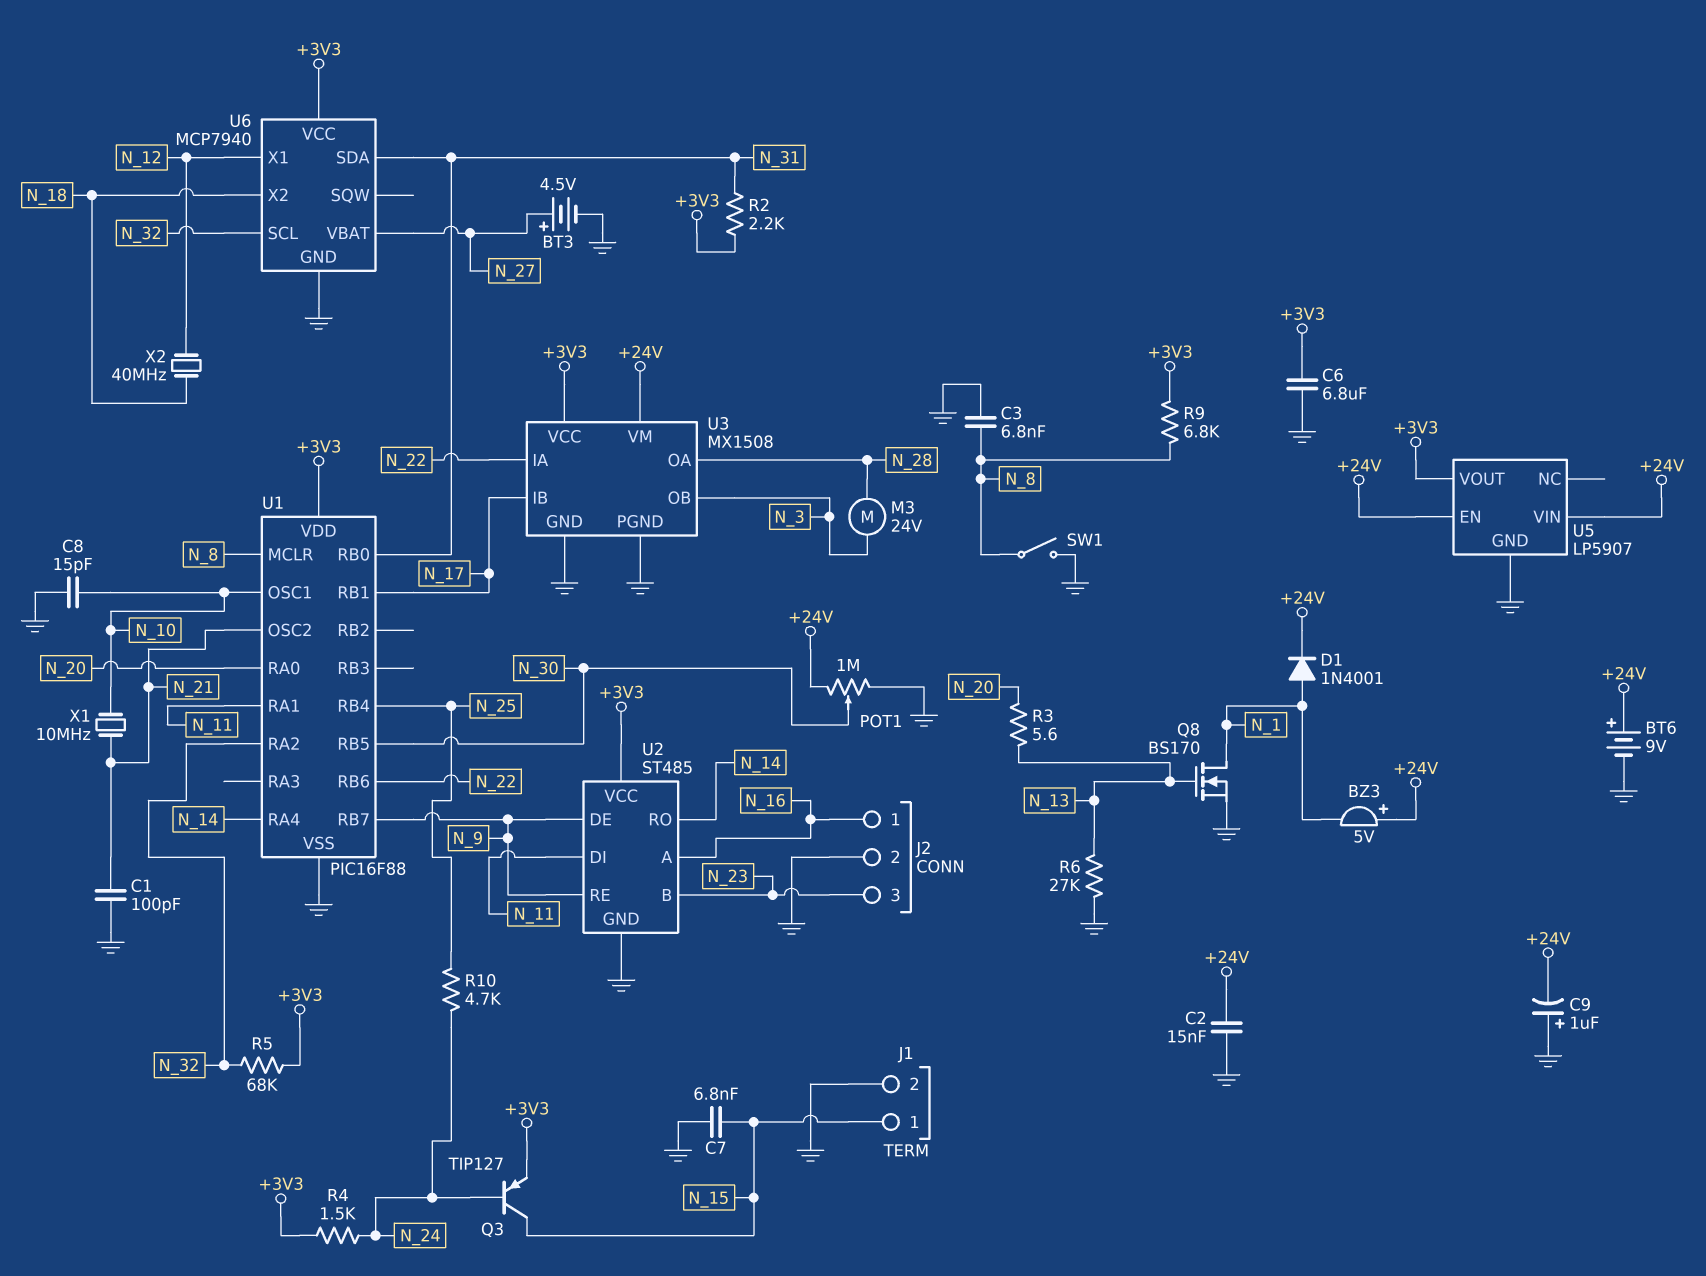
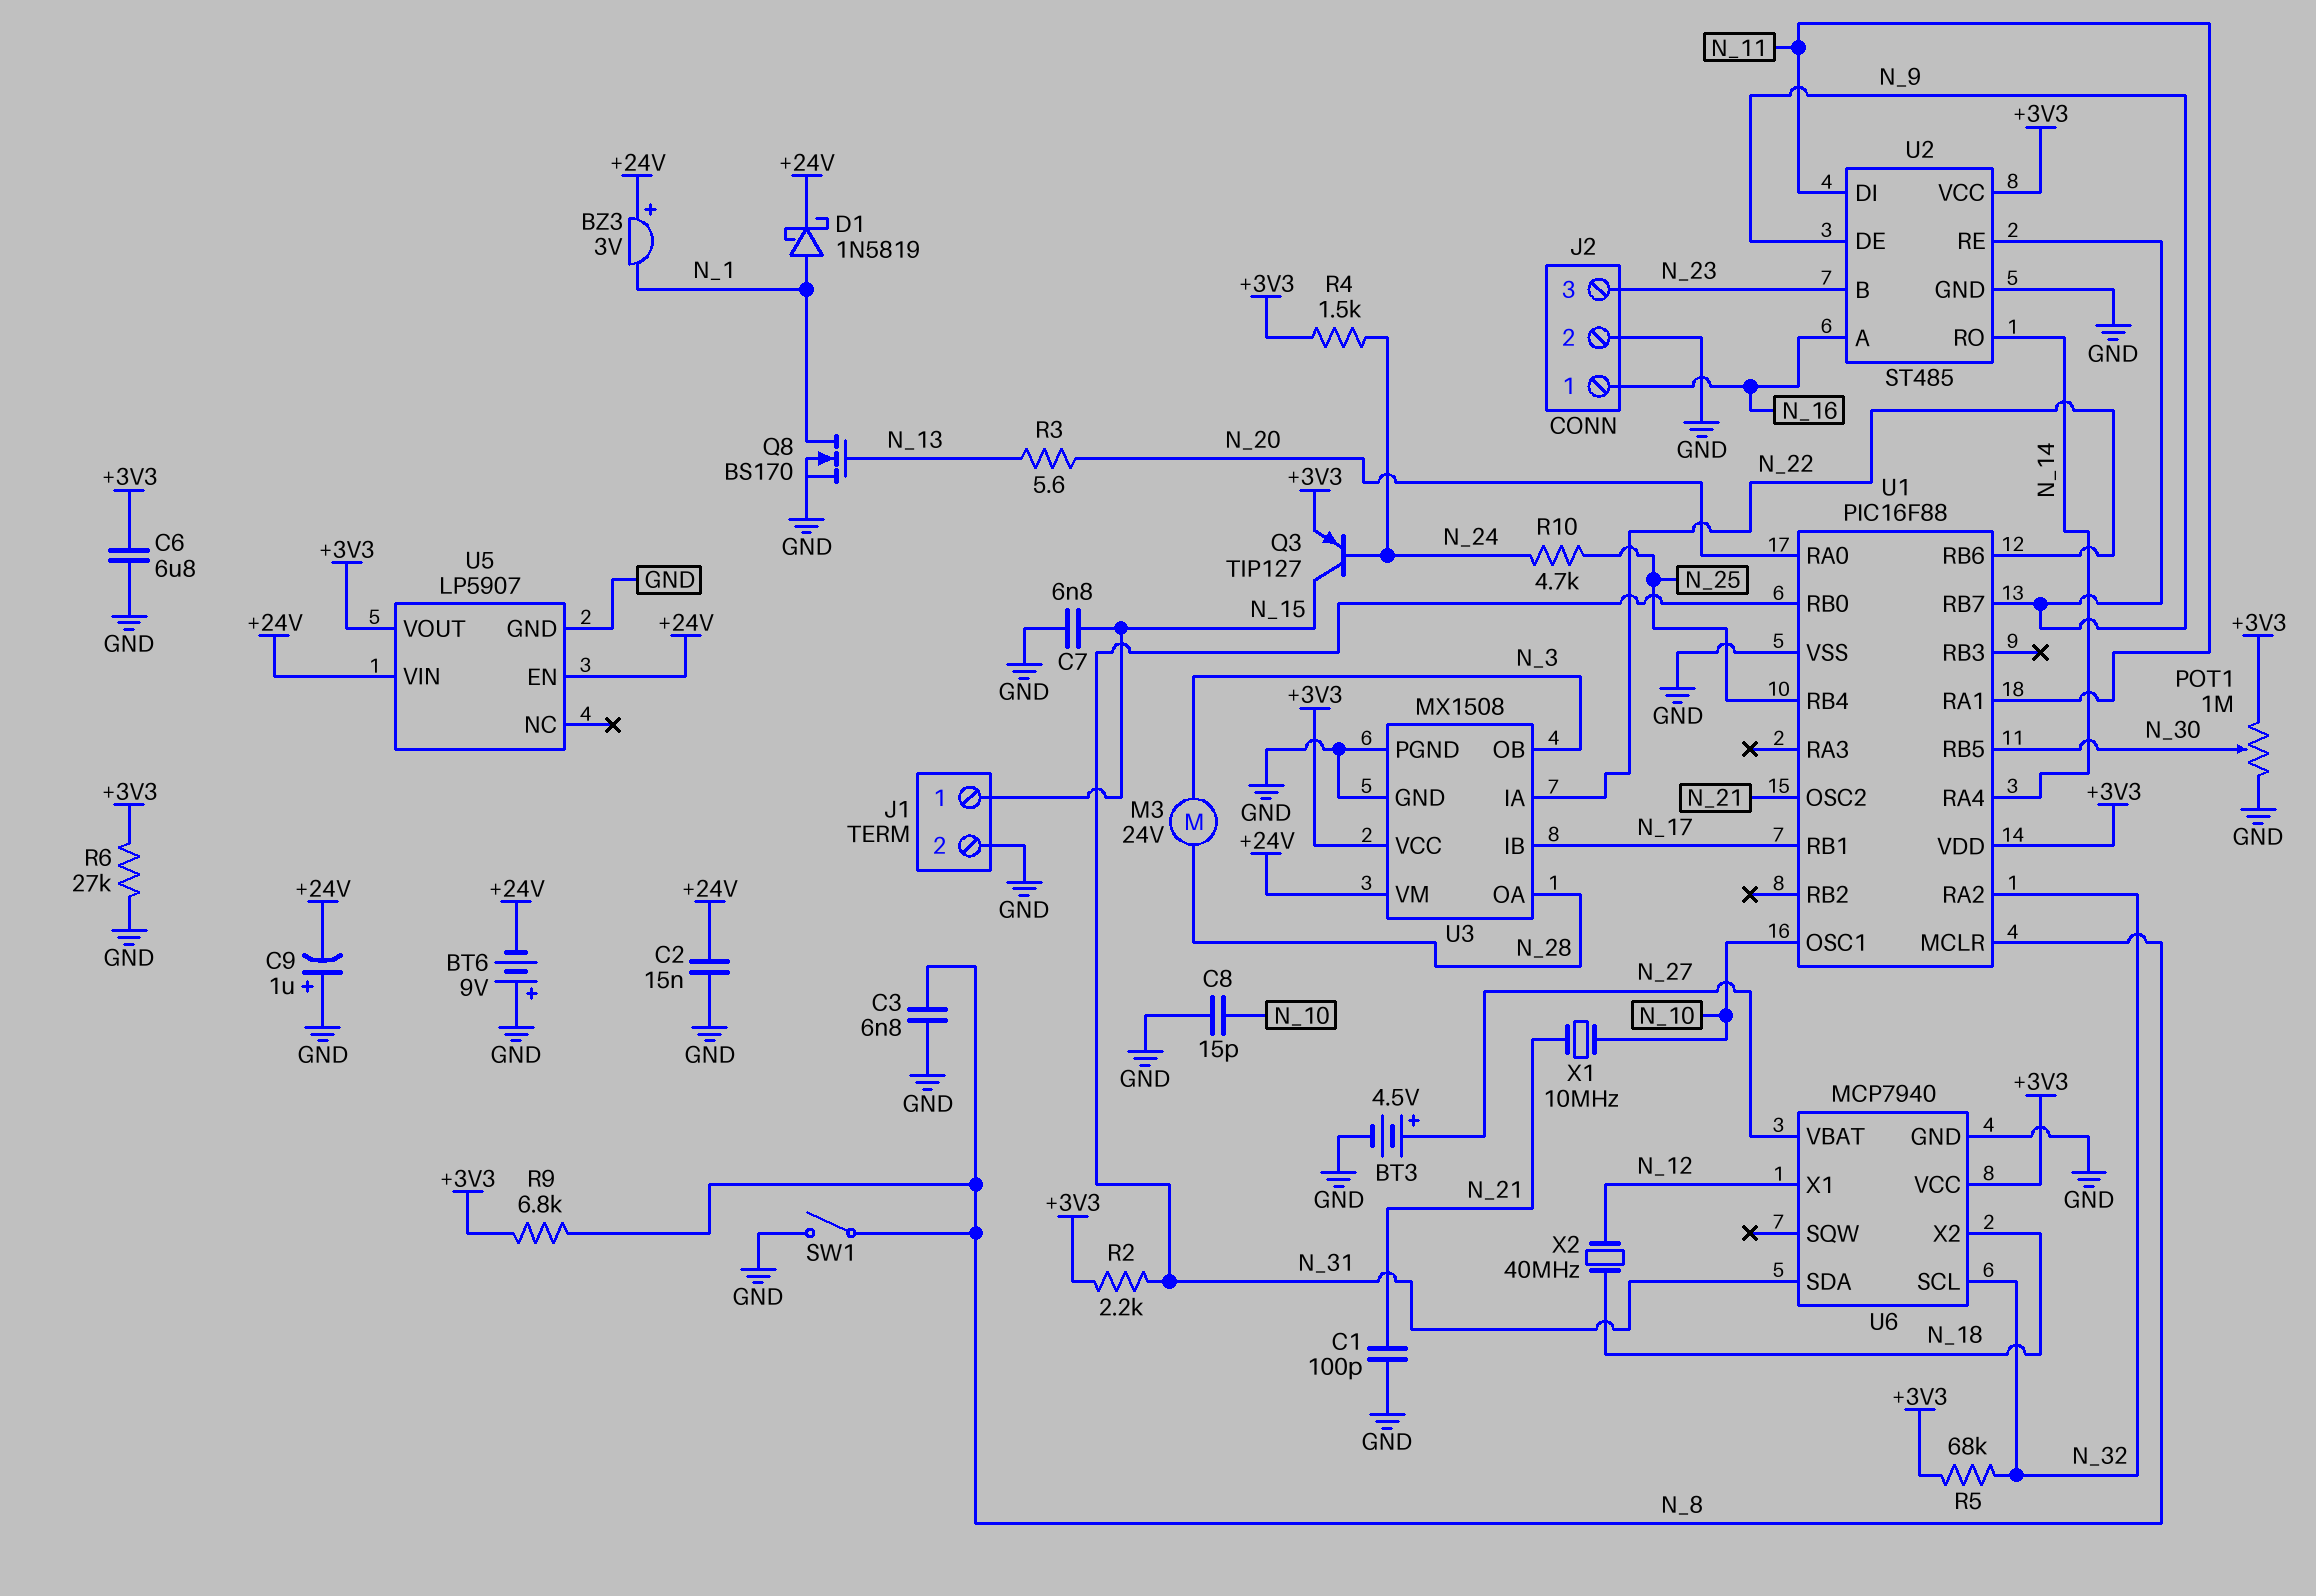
BT6: 9V (plus +24V, minus GND) -> 9V (plus GND, minus +24V)
BZ3: buzzer 5V (plus +24V, minus N_1) -> buzzer 3V (plus +24V, minus N_1)
D1: diode 1N4001 (A N_1, K +24V) -> schottky 1N5819 (A N_1, K +24V)
POT1: 1M (+24V, GND, wiper N_30) -> 1M (+3V3, GND, wiper N_30)
R6: 27k (GND, N_13) -> 27k (+3V3, GND)

